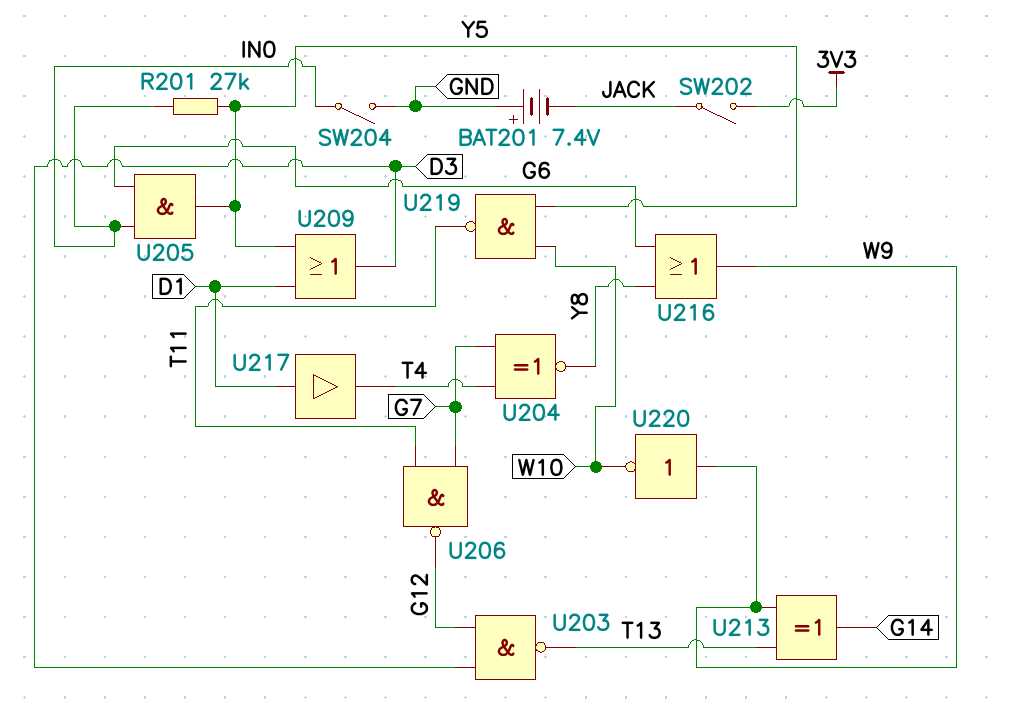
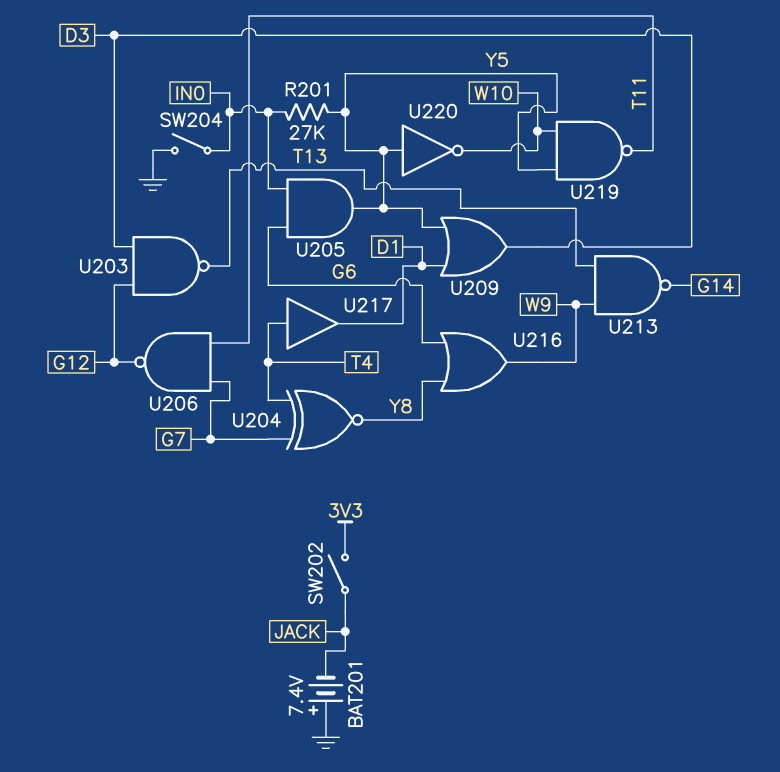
U213: XOR (in T13, in W9, out G14) -> NAND (in T13, in W9, out G14)
U217: buffer (in D1, out T4) -> buffer (in T4, out D1)
U220: NOT (in W9, out W10) -> NOT (in Y5, out W10)

